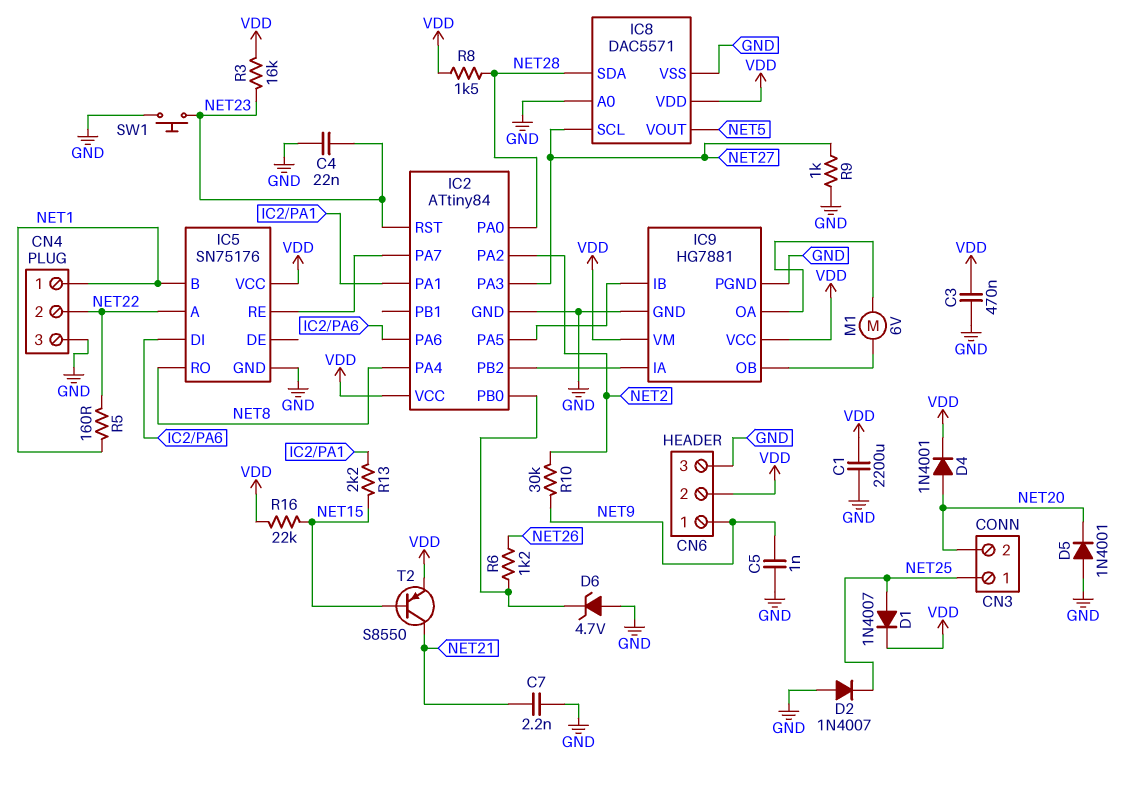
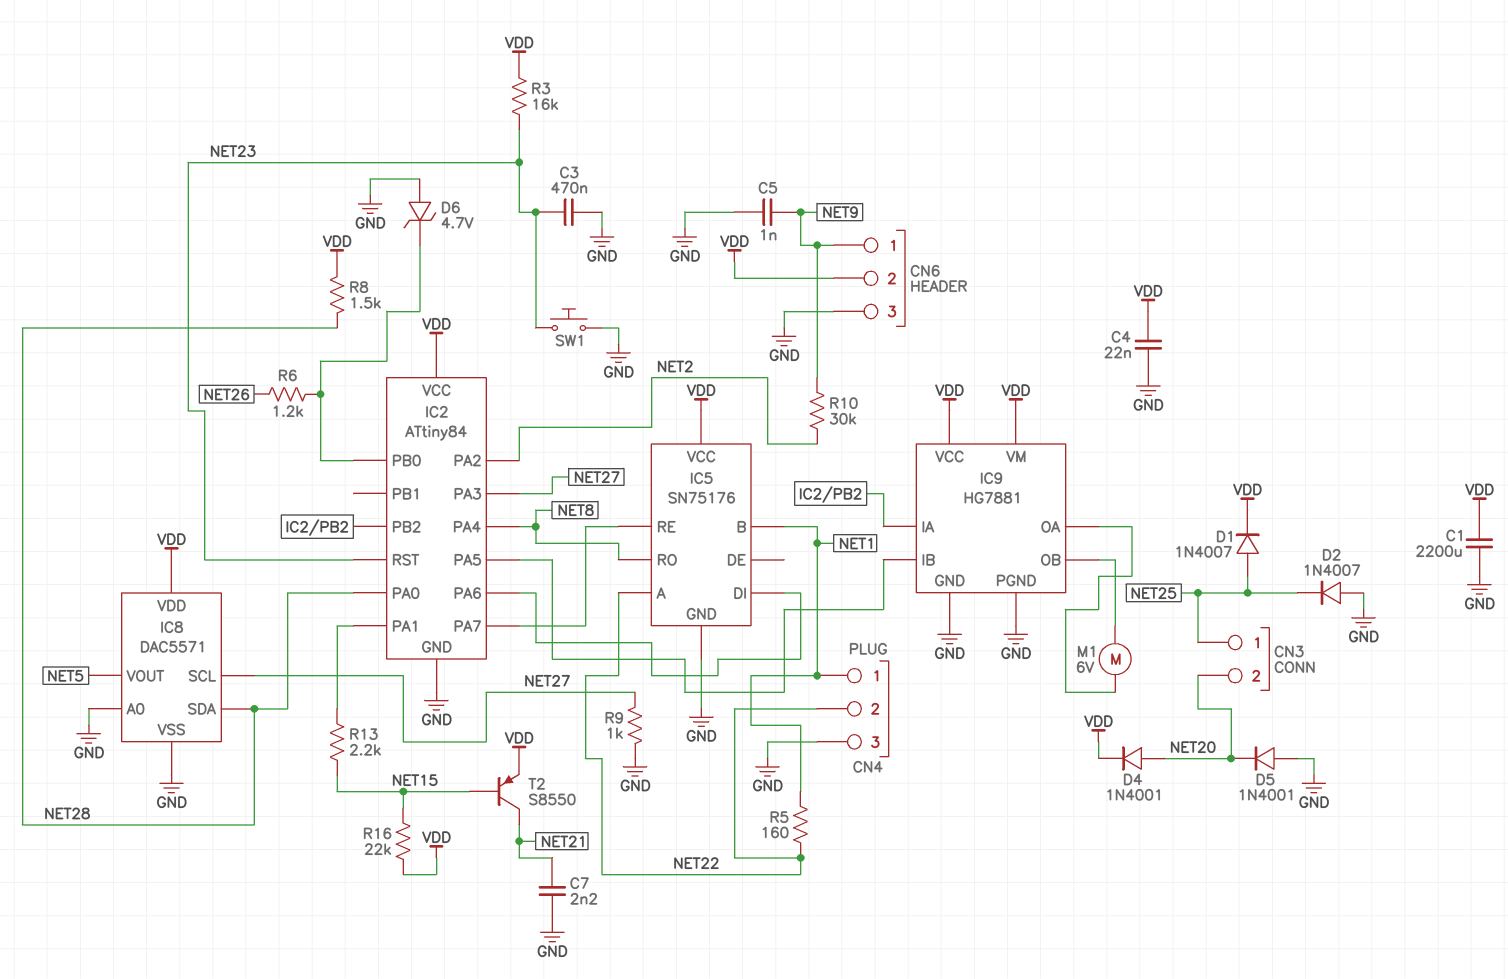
C3: 470nF (GND, VDD) -> 470nF (GND, NET23)
C4: 22nF (GND, NET23) -> 22nF (GND, VDD)

